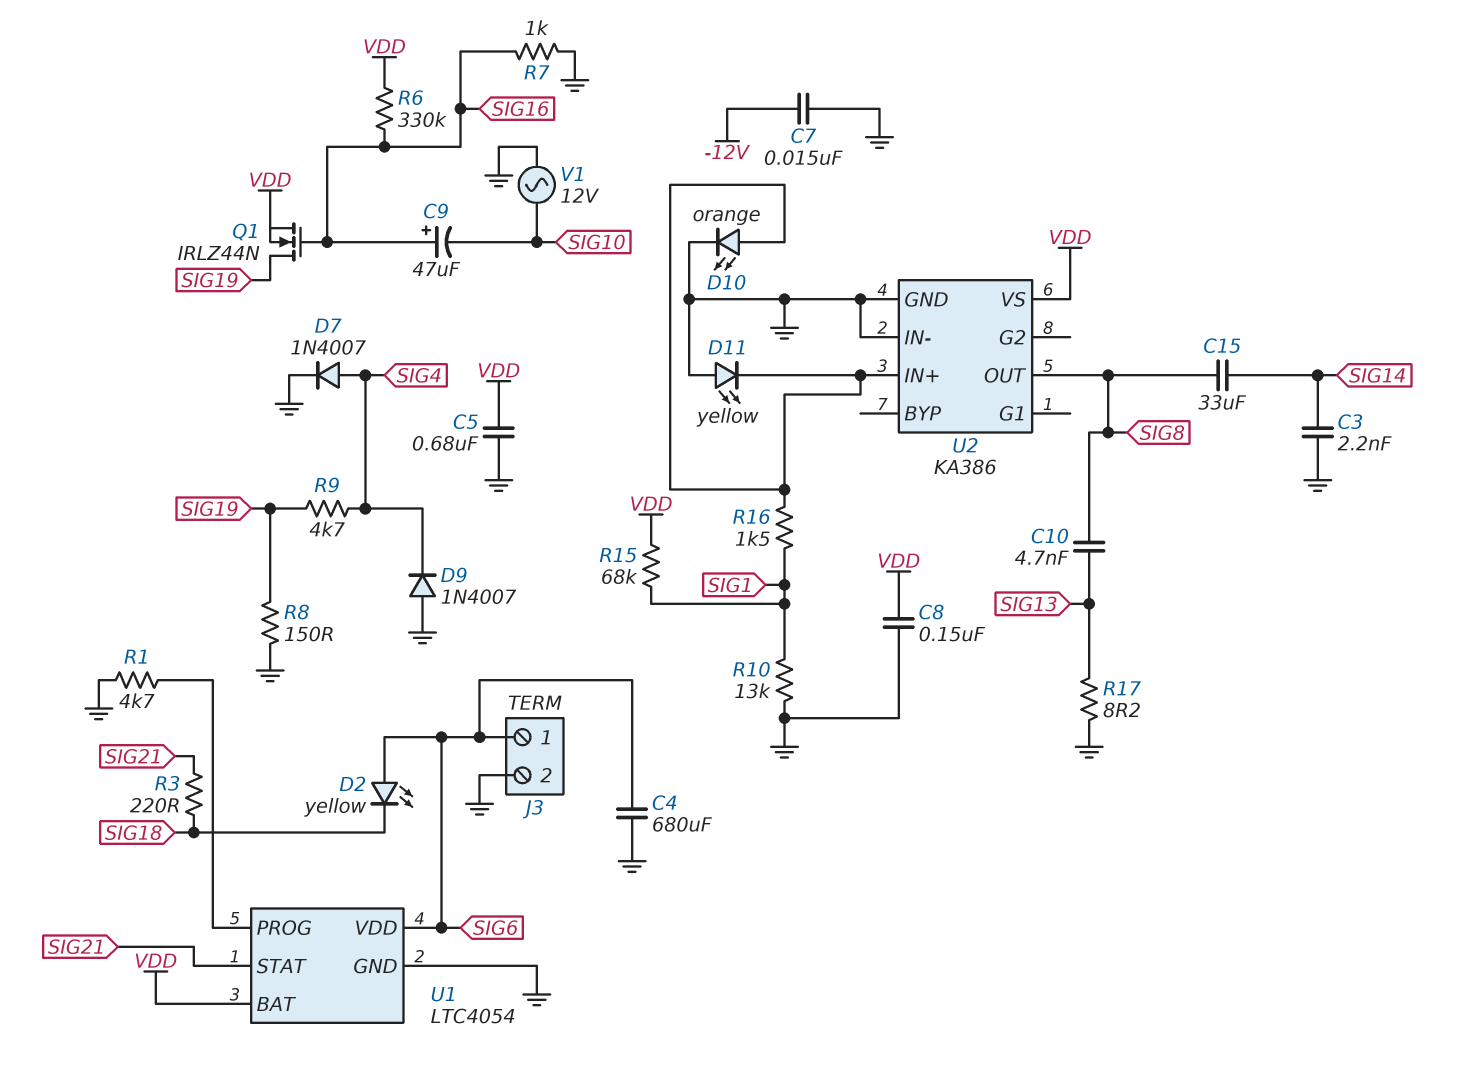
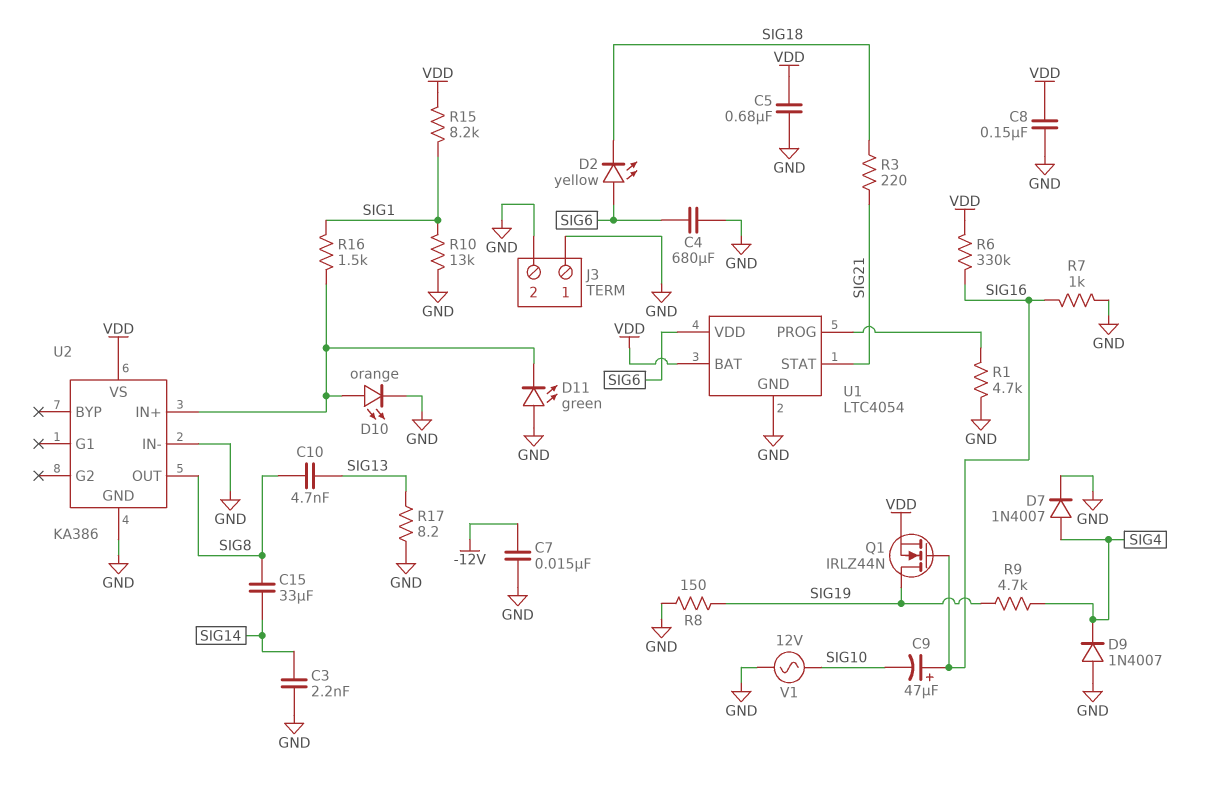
D11: LED yellow (A GND, K U2/IN+) -> LED green (A GND, K U2/IN+)
J3 pin 1: SIG6 -> GND
R15: 68k (SIG1, VDD) -> 8.2k (SIG1, VDD)

